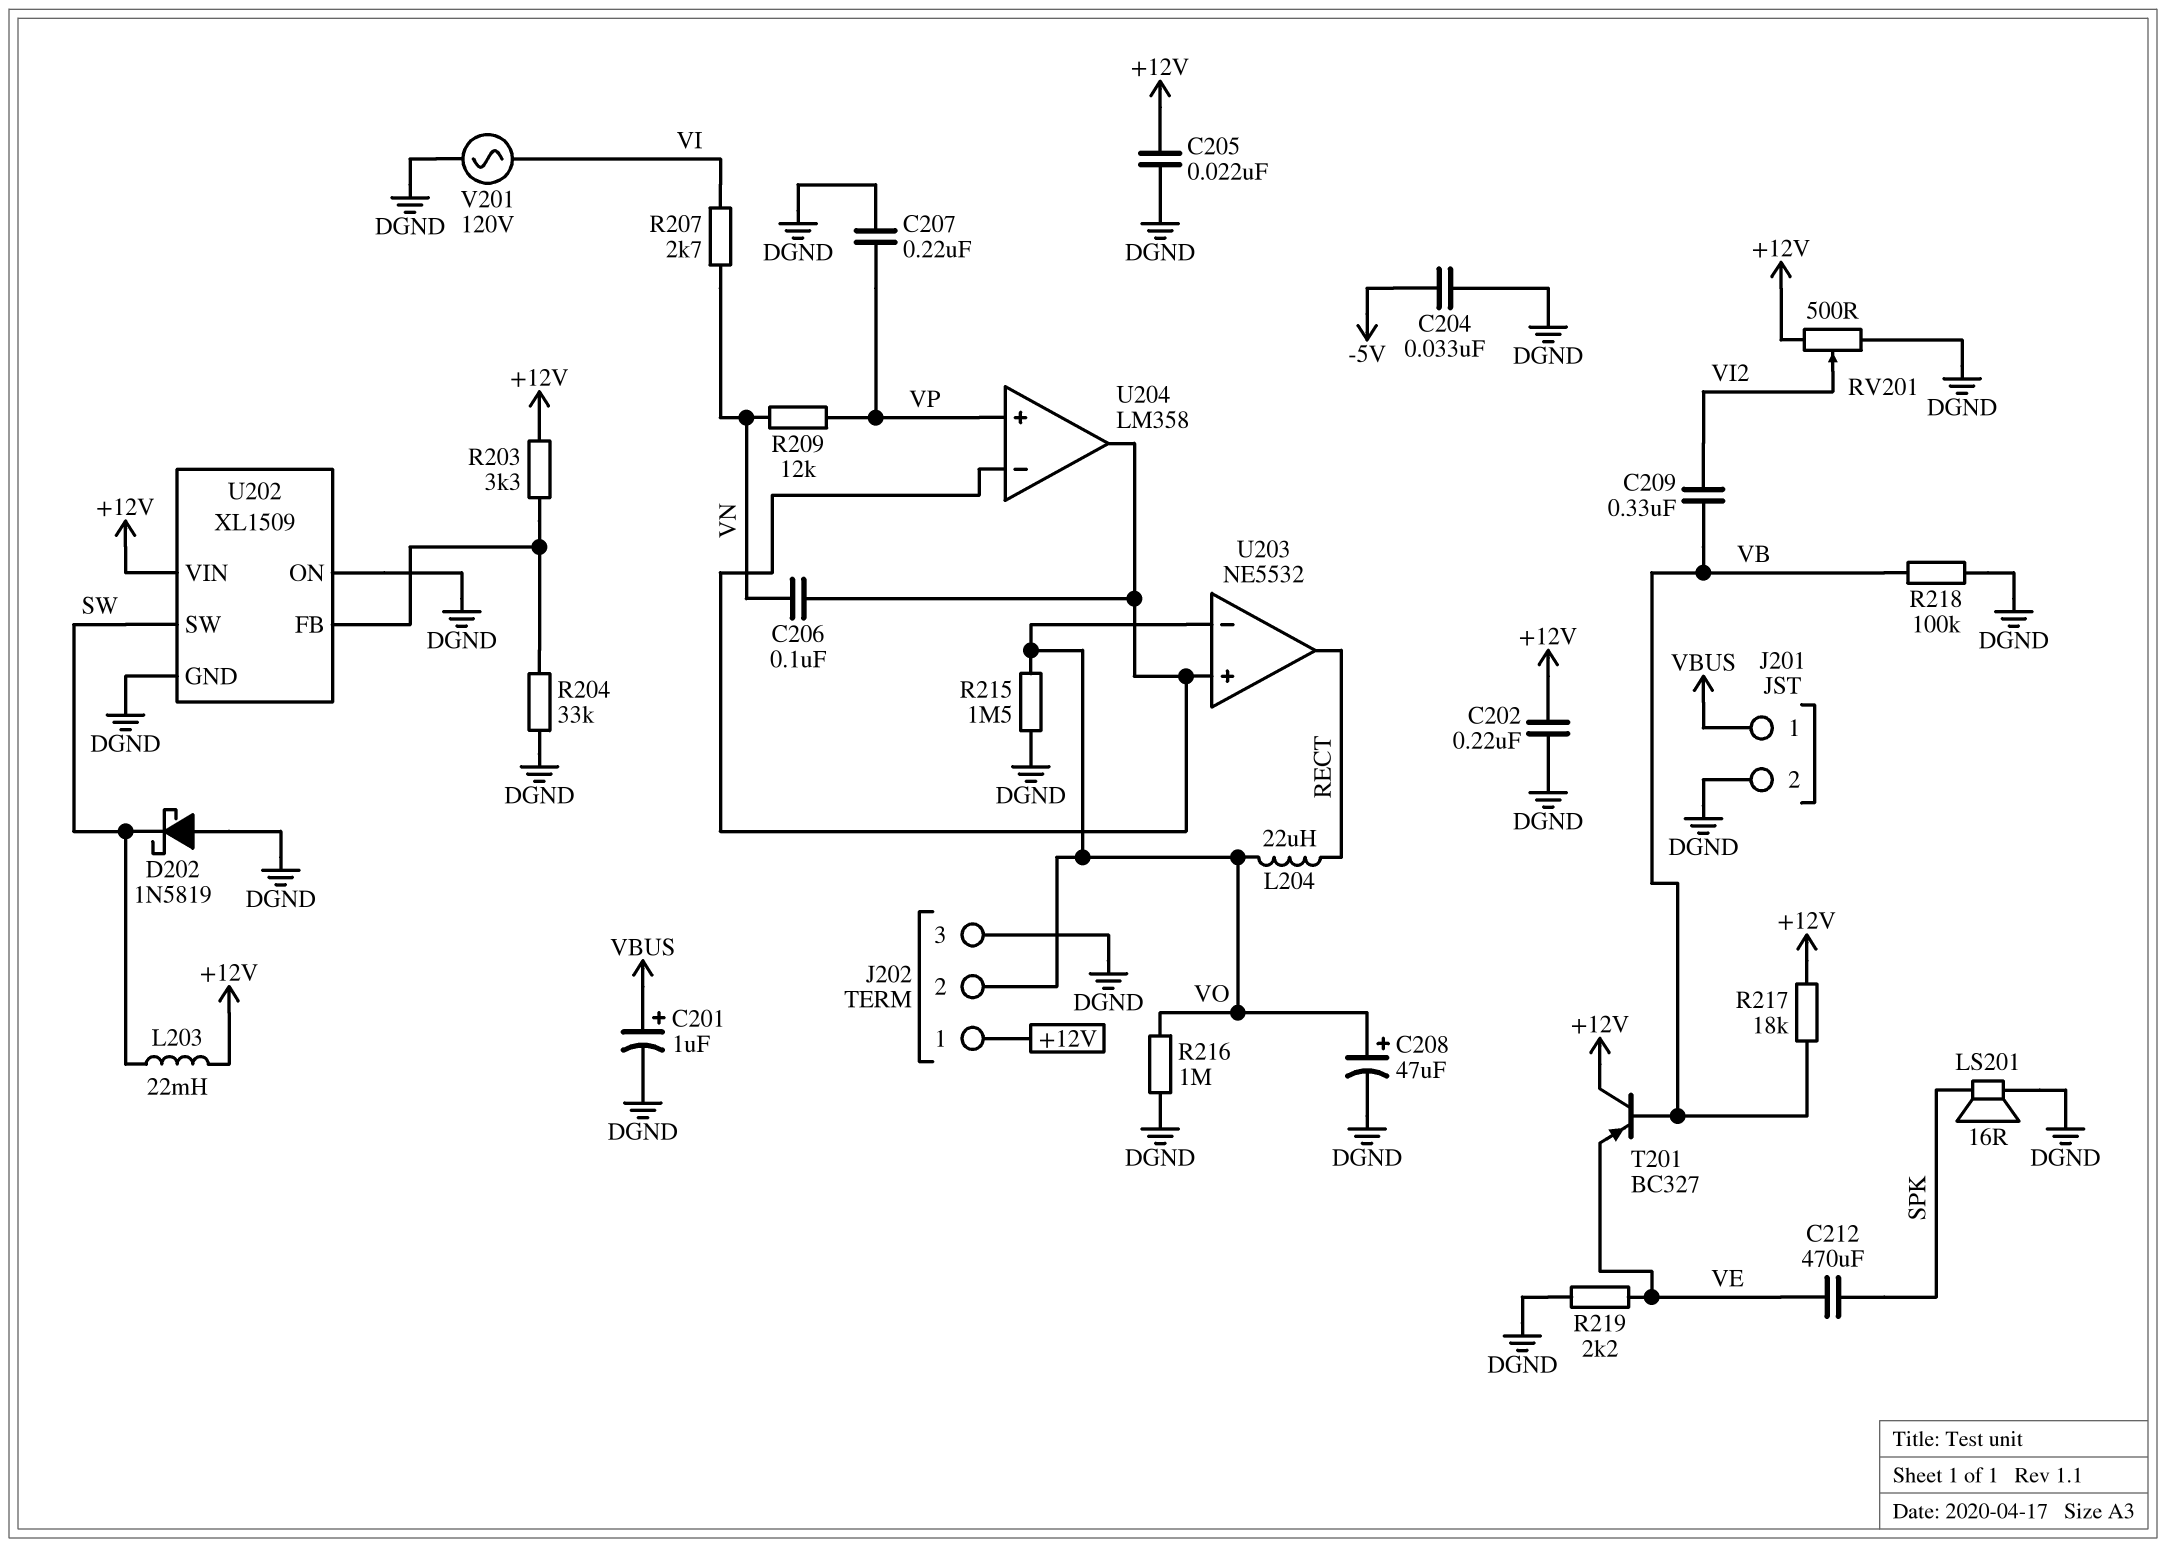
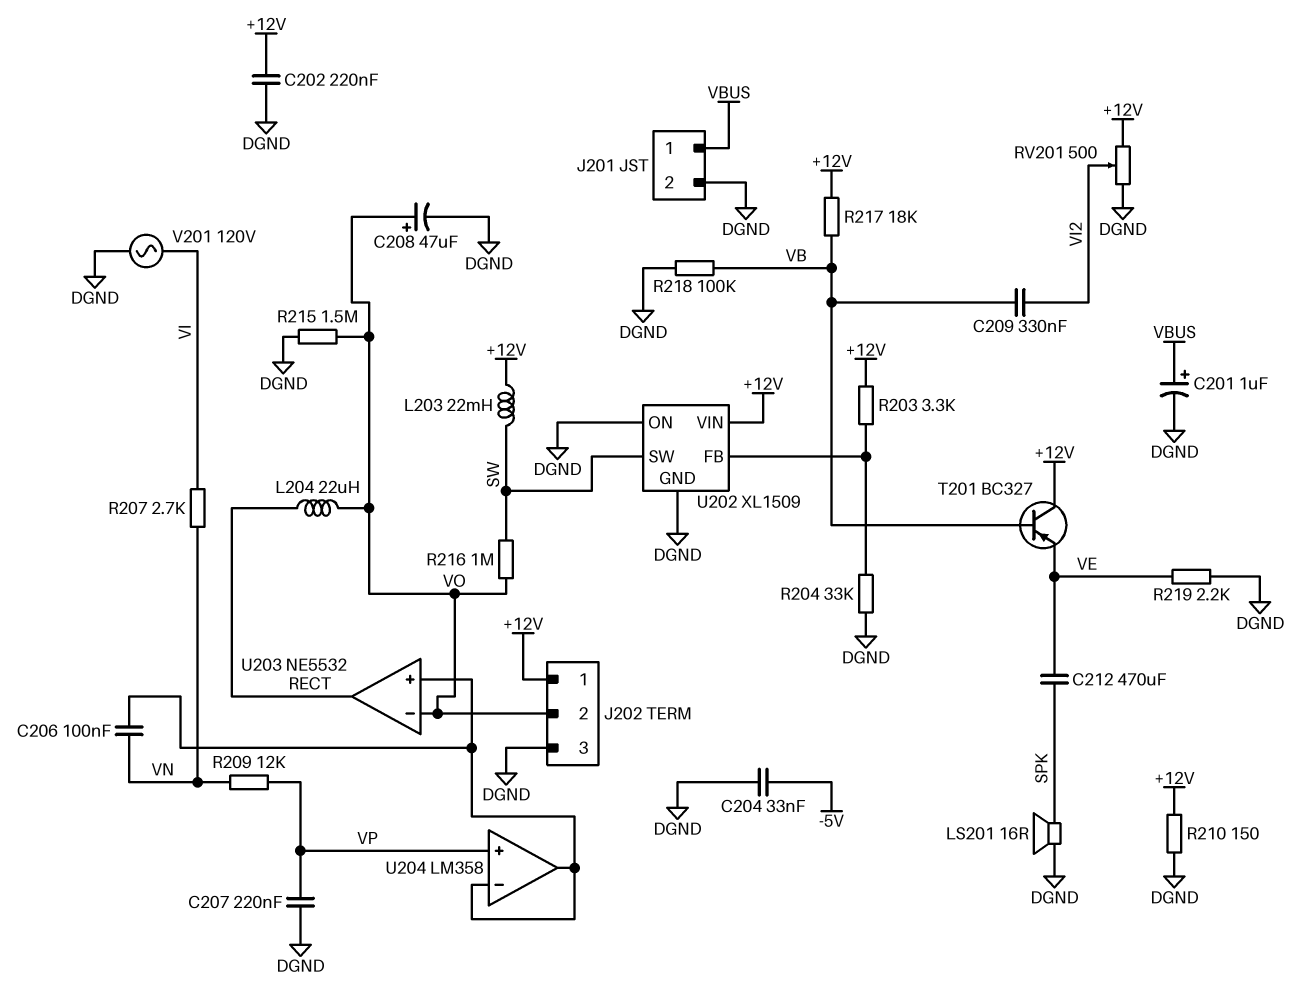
C205: 22nF (+12V, DGND) -> none
D202: schottky 1N5819 (A DGND, K SW) -> none
R210: none -> 150 (+12V, DGND)
R216: 1M (DGND, VO) -> 1M (SW, VO)

